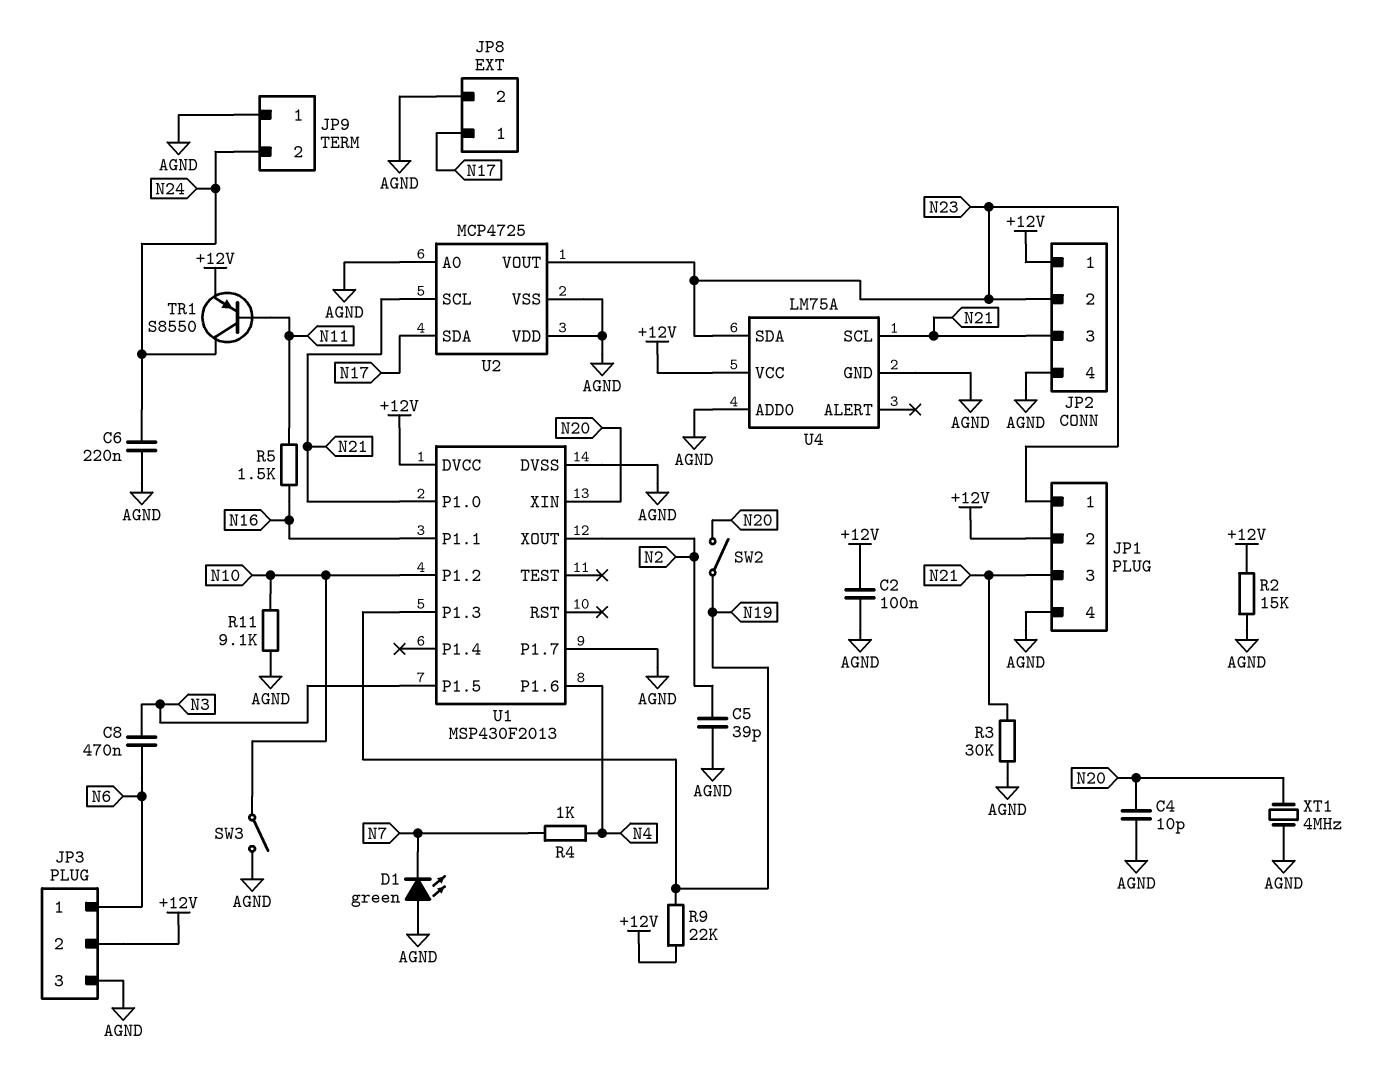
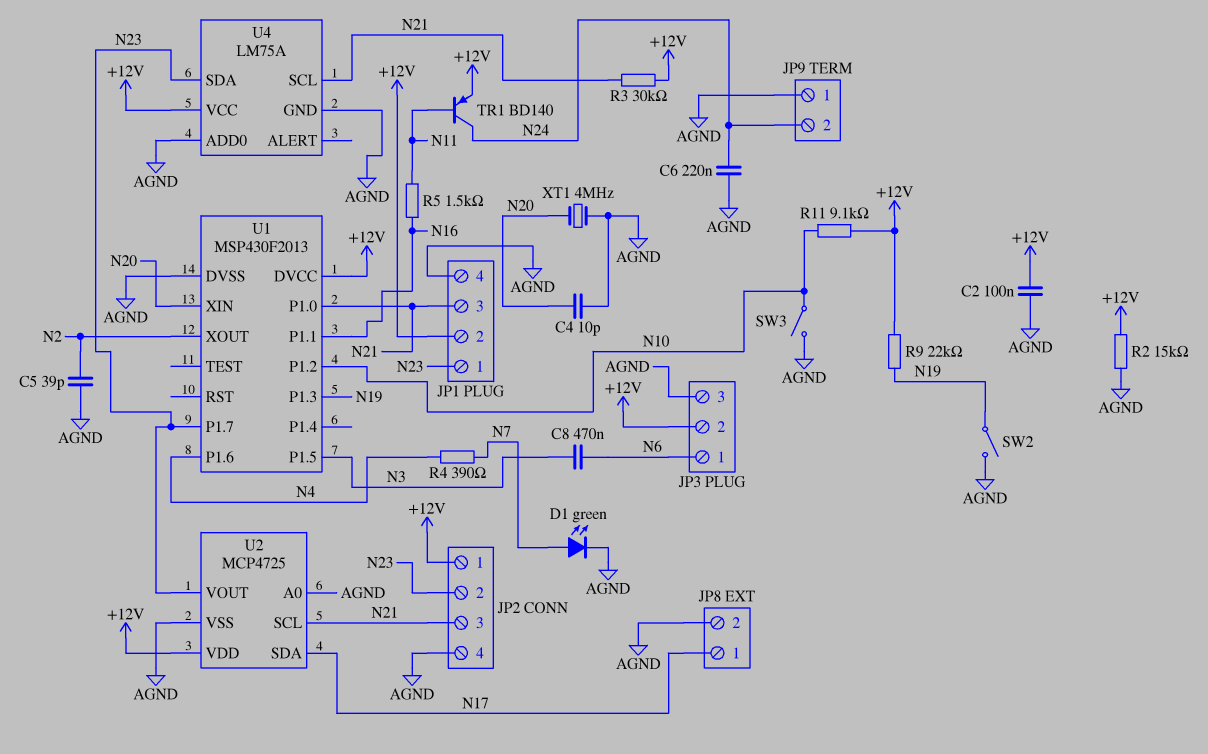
D1: LED green (A AGND, K N7) -> LED green (A N7, K AGND)
R3: 30k (AGND, N21) -> 30k (+12V, N21)
R4: 1k (N4, N7) -> 390 (N4, N7)
R11: 9.1k (AGND, N10) -> 9.1k (+12V, N10)
SW2: switch (N19, N20) -> switch (AGND, N19)
TR1: PNP S8550 (B N11, C N24, E +12V) -> PNP BD140 (B N11, C N24, E +12V)
U1 pin P1.7: AGND -> N23
U2 pin VDD: AGND -> +12V

